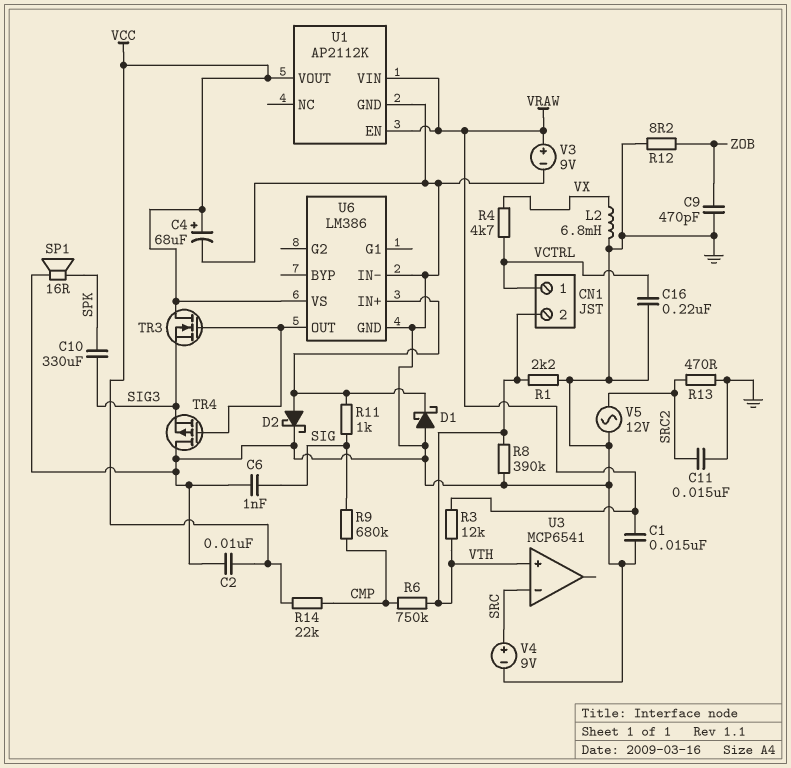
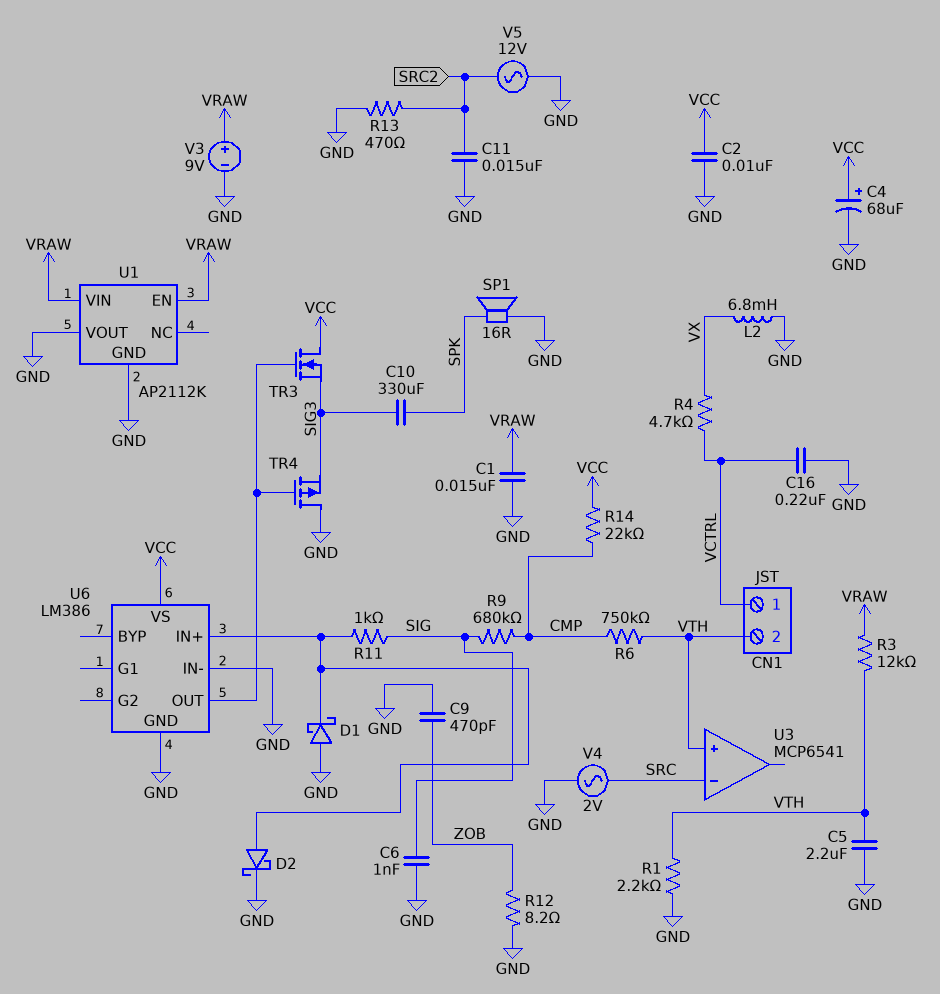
C5: none -> 2.2uF (GND, VTH)
R8: 390k (GND, VTH) -> none
U1 pin VOUT: VCC -> GND
V4: 9V (plus SRC, minus GND) -> AC 2V (GND, SRC)

